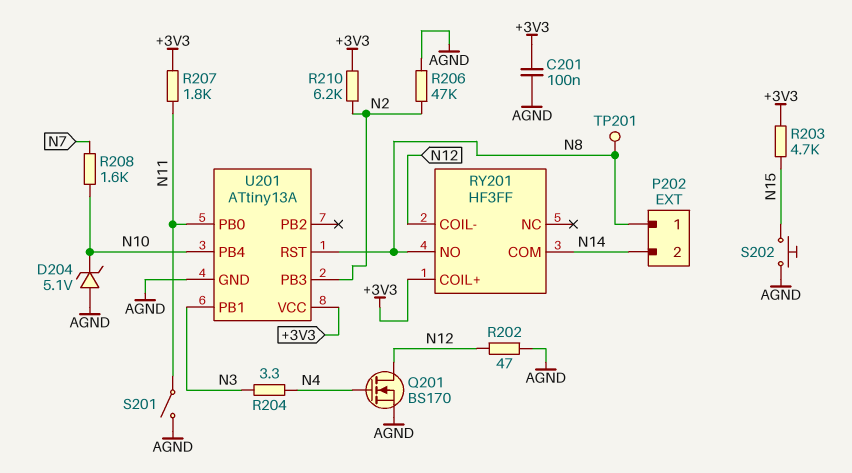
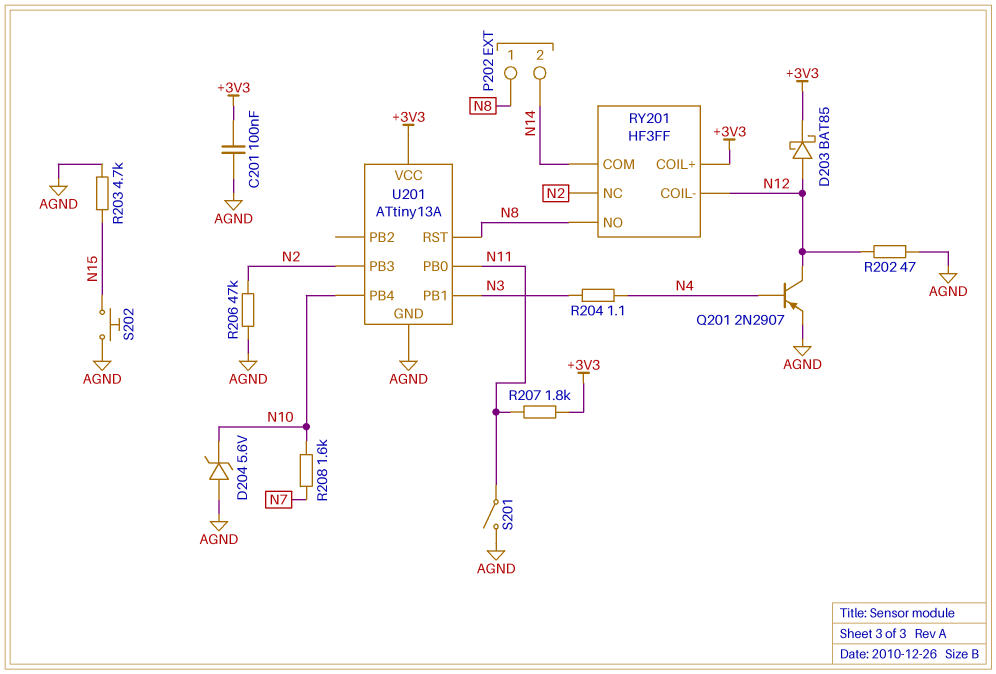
D203: none -> schottky BAT85 (A N12, K +3V3)
D204: zener 5.1V (A AGND, K N10) -> zener 5.6V (A AGND, K N10)
Q201: NMOS BS170 (G N4, D N12, S AGND) -> PNP 2N2907 (B N4, C N12, E AGND)
R203: 4.7k (+3V3, N15) -> 4.7k (AGND, N15)
R204: 3.3 (N3, N4) -> 1.1 (N3, N4)
R210: 6.2k (+3V3, N2) -> none
RY201 pin NC: none -> N2
TP201: test point (N8) -> none

